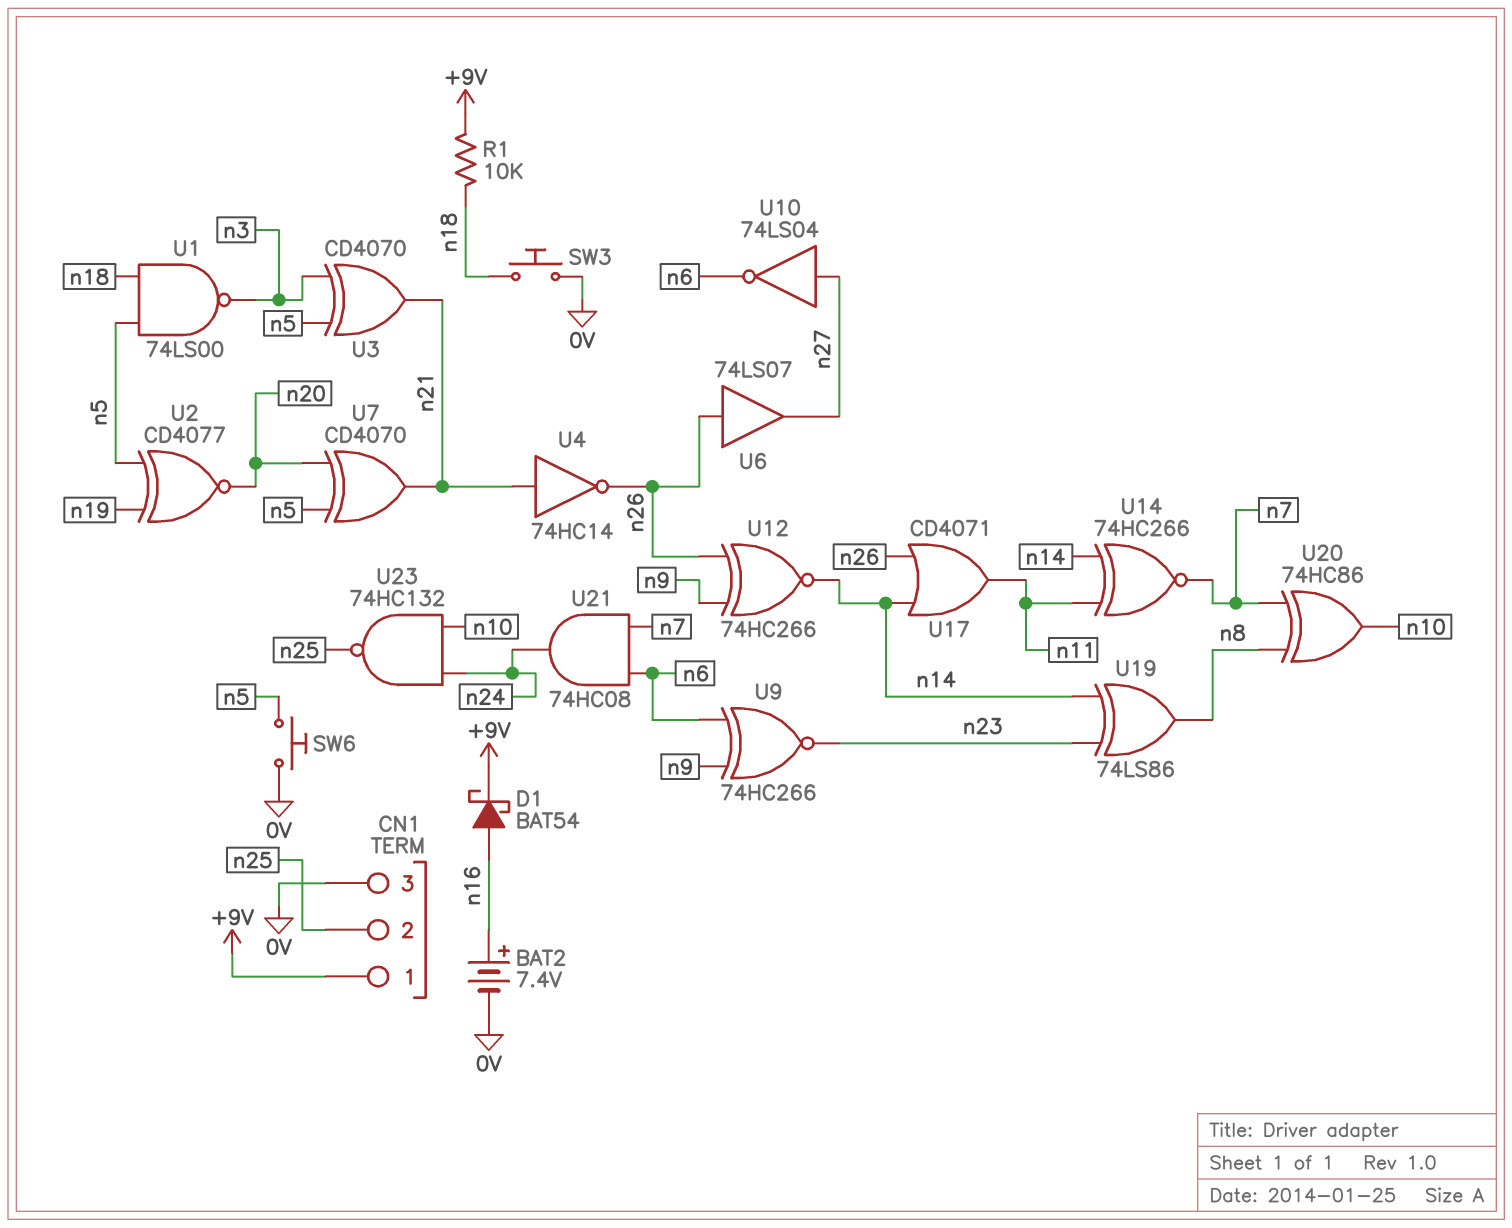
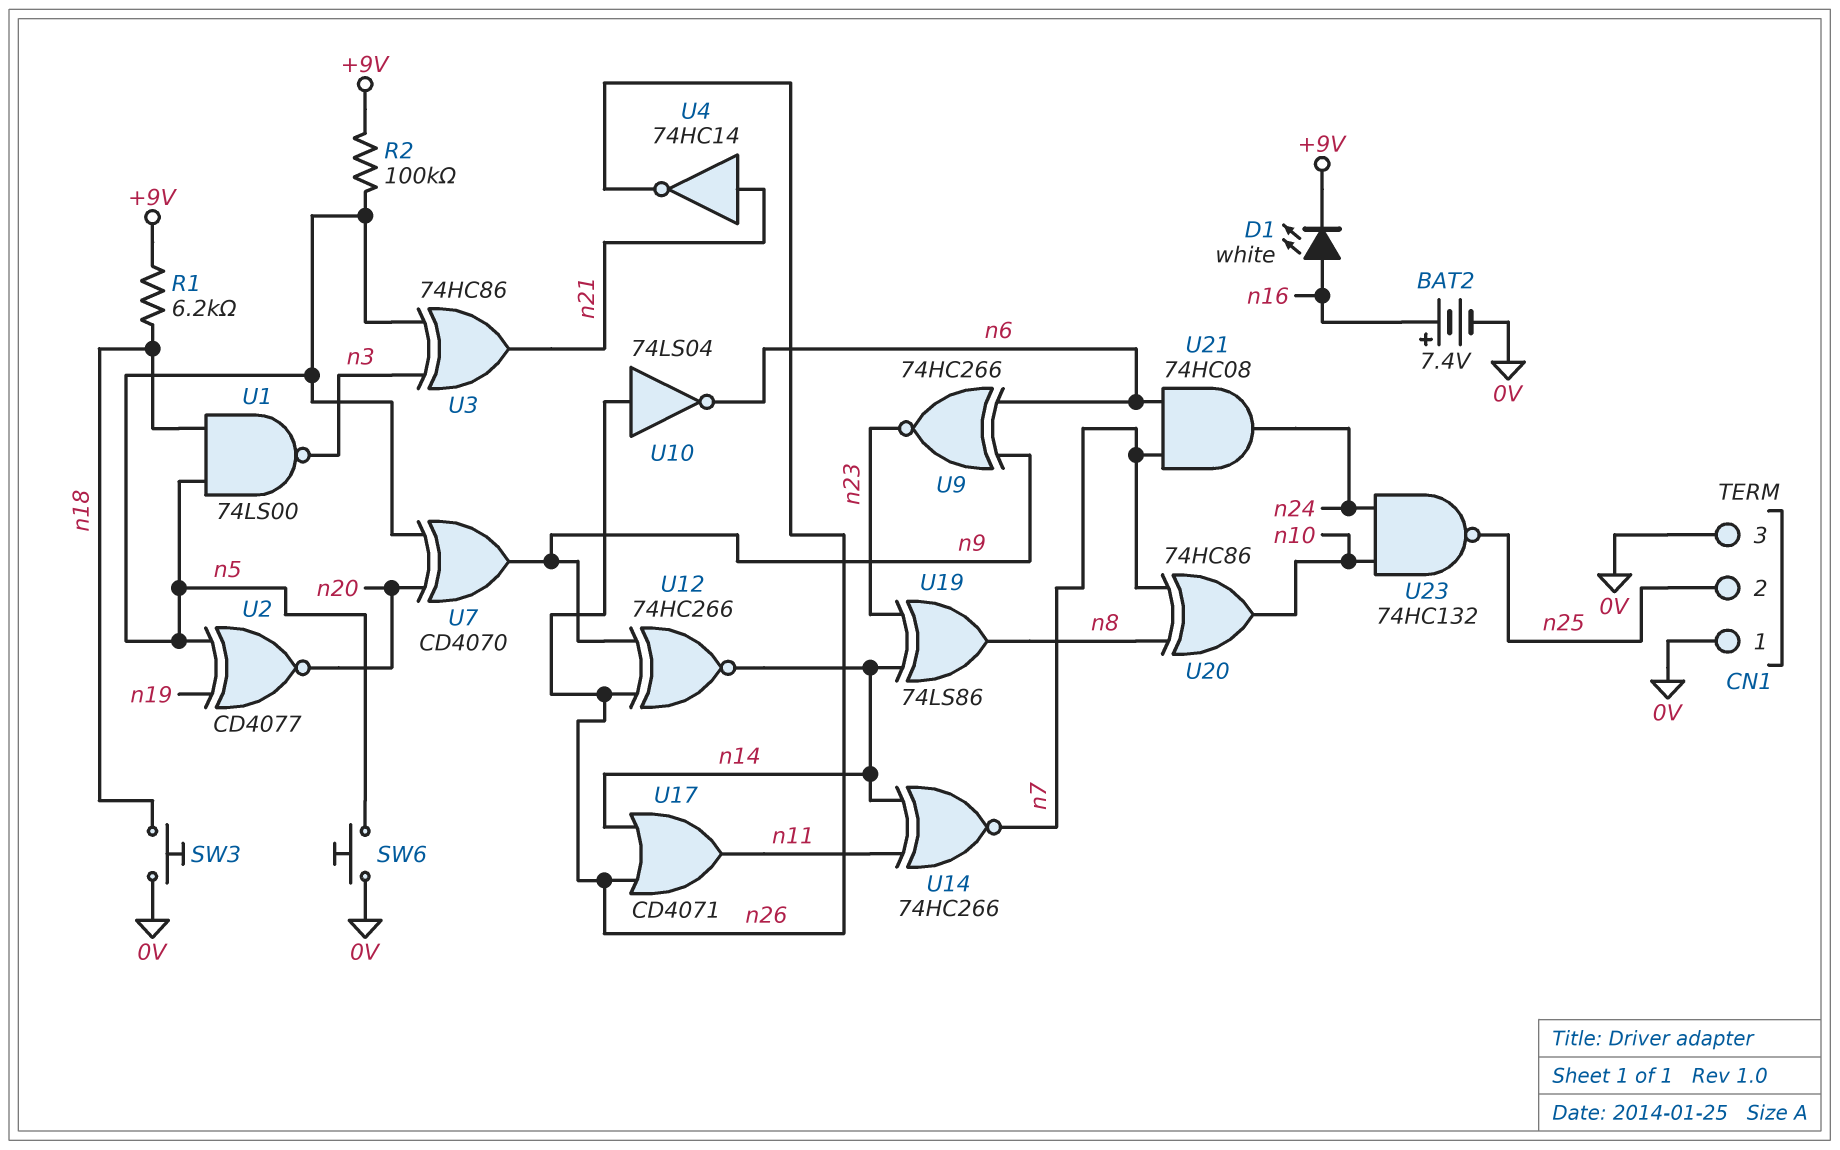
CN1 pin 1: +9V -> 0V
D1: schottky BAT54 (A n16, K +9V) -> LED white (A n16, K +9V)
R1: 10k (+9V, n18) -> 6.2k (+9V, n18)
R2: none -> 100k (+9V, n5)
U3: XOR CD4070 (in n3, in n5, out n21) -> XOR 74HC86 (in n3, in n5, out n21)
U6: buffer 74LS07 (in n26, out n27) -> none
U7: XOR CD4070 (in n5, in n20, out n21) -> XOR CD4070 (in n5, in n20, out n9)
U10: NOT 74LS04 (in n27, out n6) -> NOT 74LS04 (in n26, out n6)

